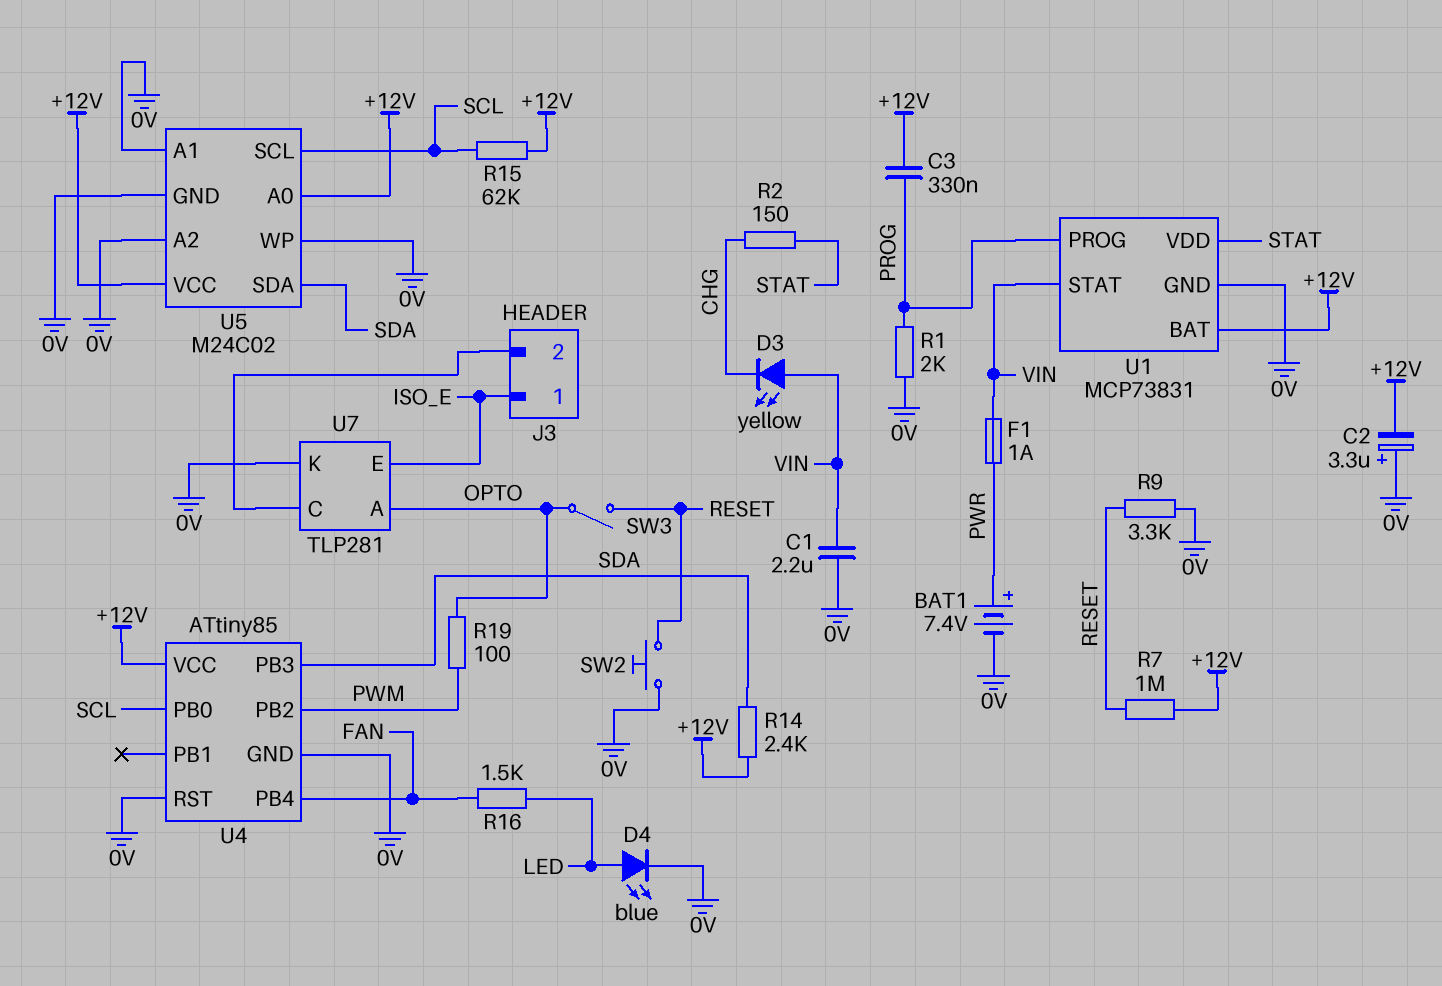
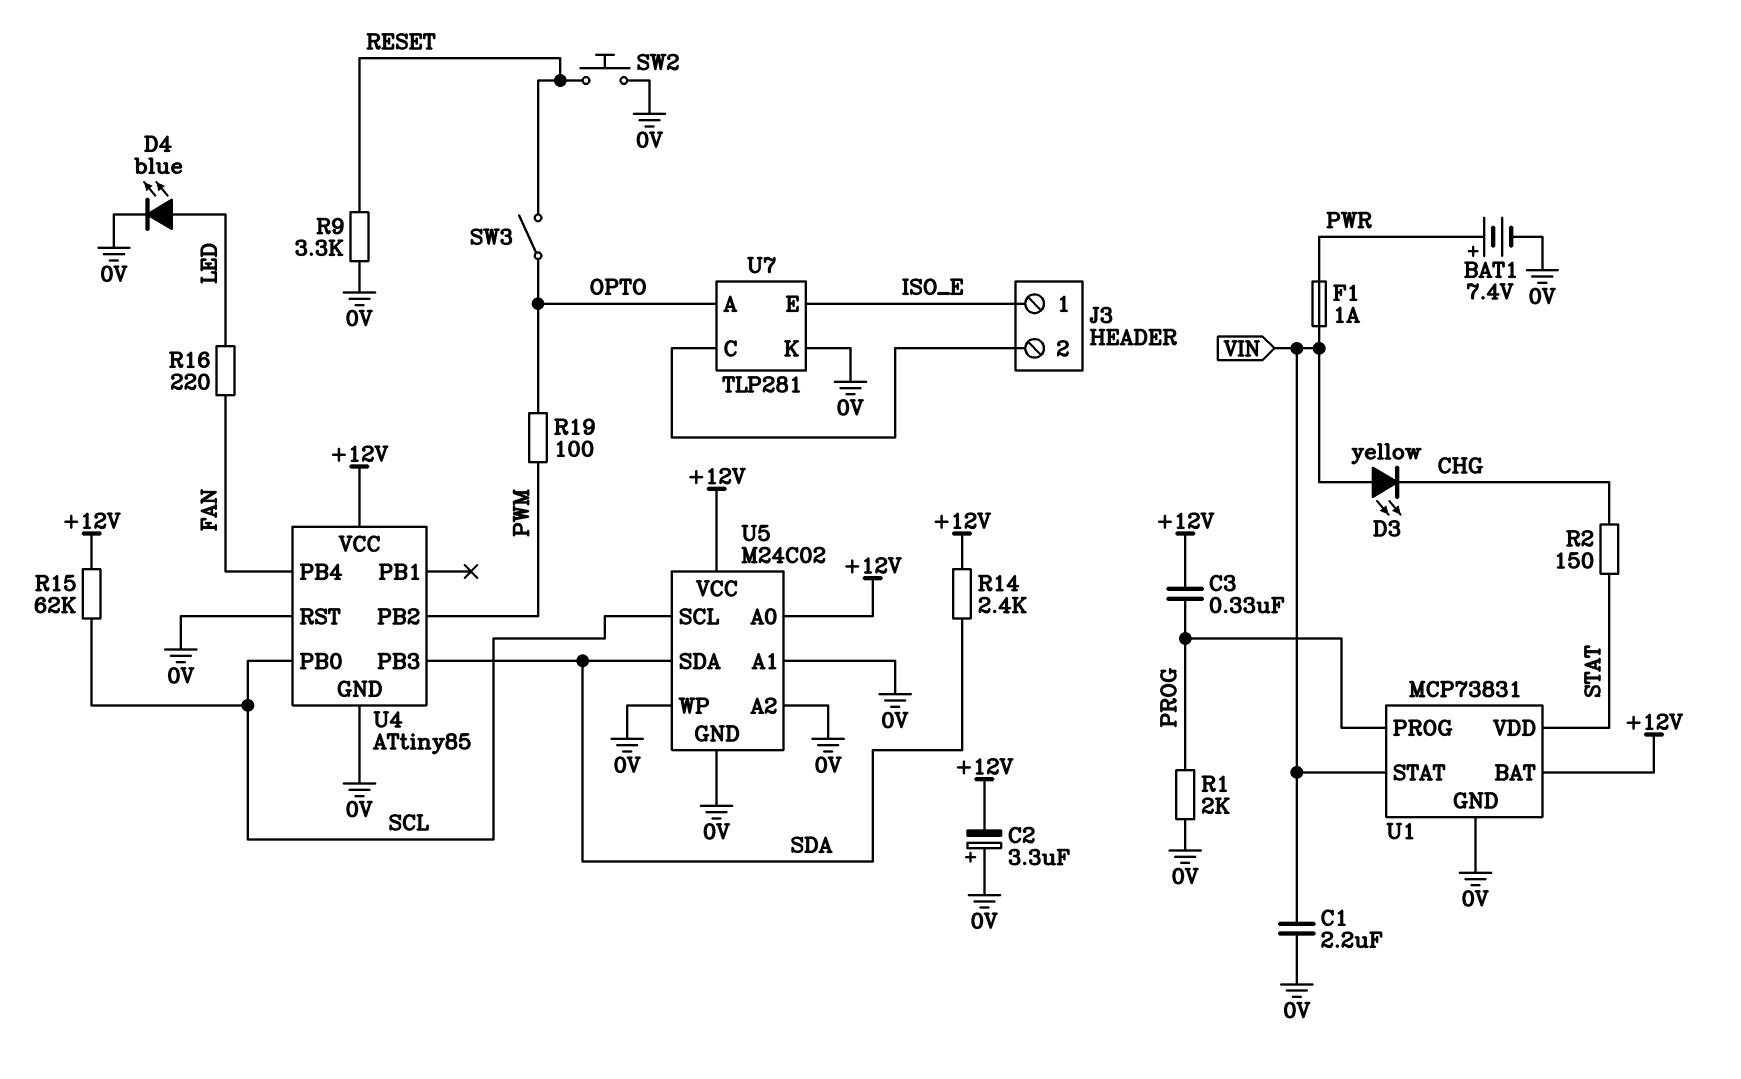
R7: 1M (+12V, RESET) -> none
R16: 1.5k (FAN, LED) -> 220 (FAN, LED)

